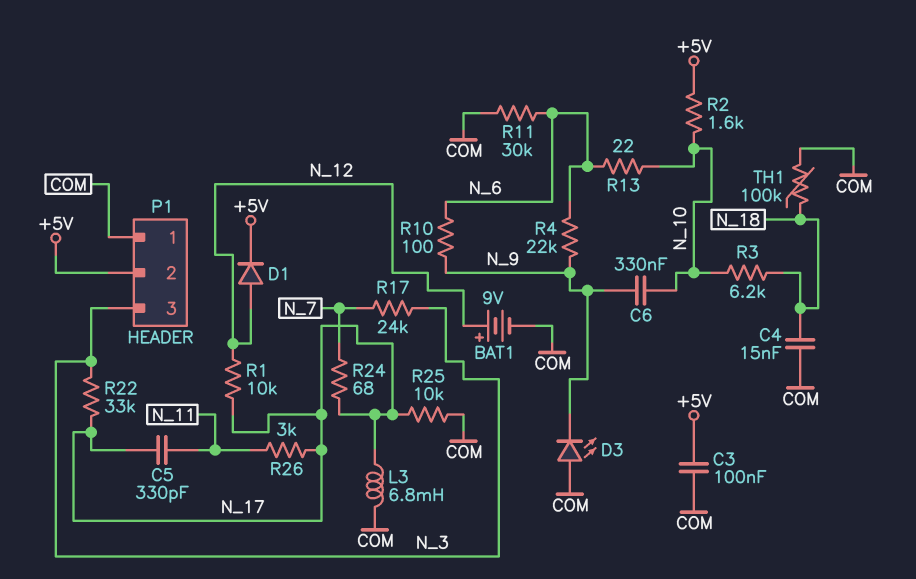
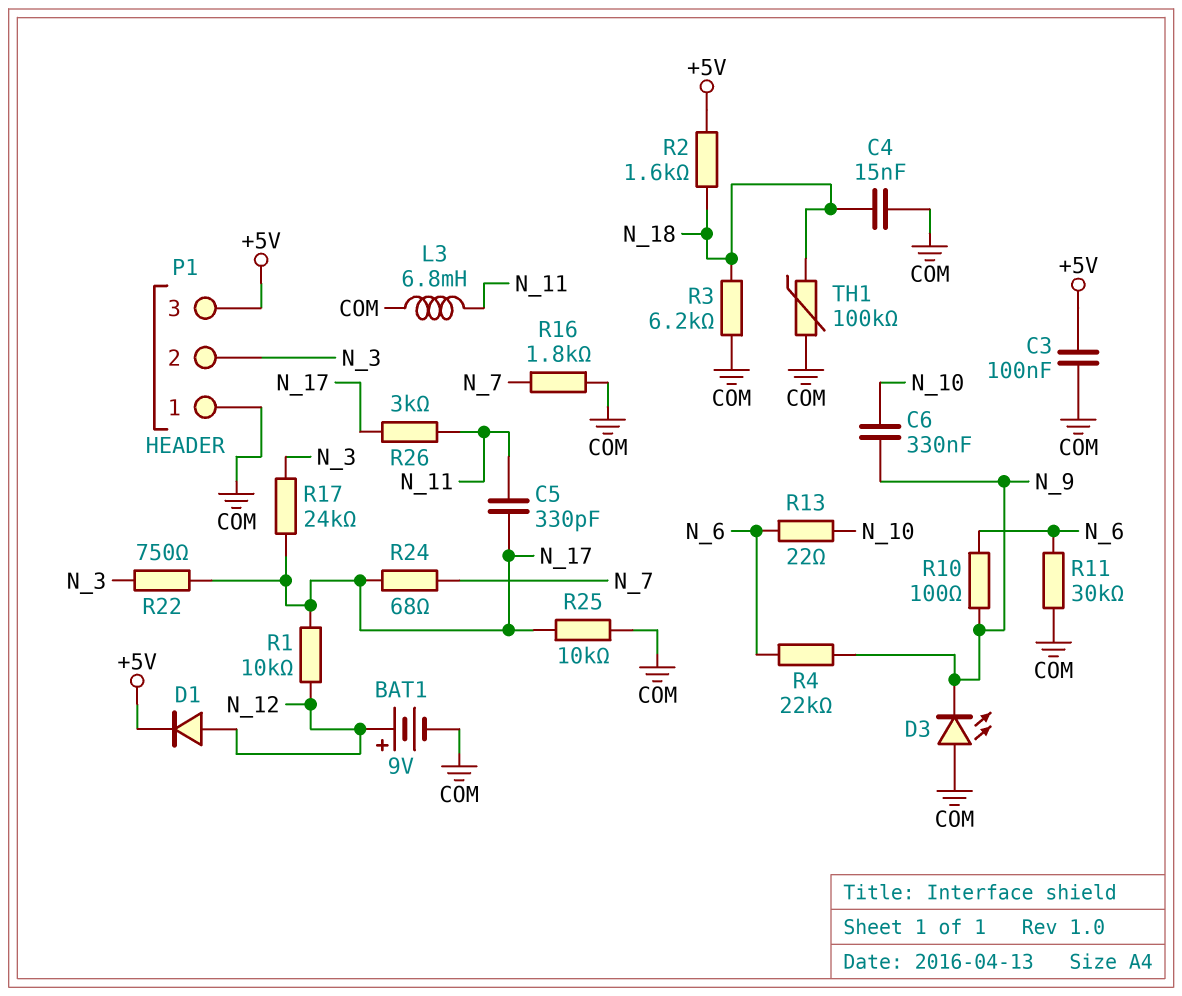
L3: 6.8mH (COM, N_17) -> 6.8mH (COM, N_11)
P1 pin 2: +5V -> N_3
P1 pin 3: N_3 -> +5V
R2: 1.6k (+5V, N_10) -> 1.6k (+5V, N_18)
R3: 6.2k (N_10, N_18) -> 6.2k (COM, N_18)
R16: none -> 1.8k (COM, N_7)
R17: 24k (N_3, N_7) -> 24k (N_3, N_17)
R22: 33k (N_3, N_17) -> 750 (N_3, N_17)

